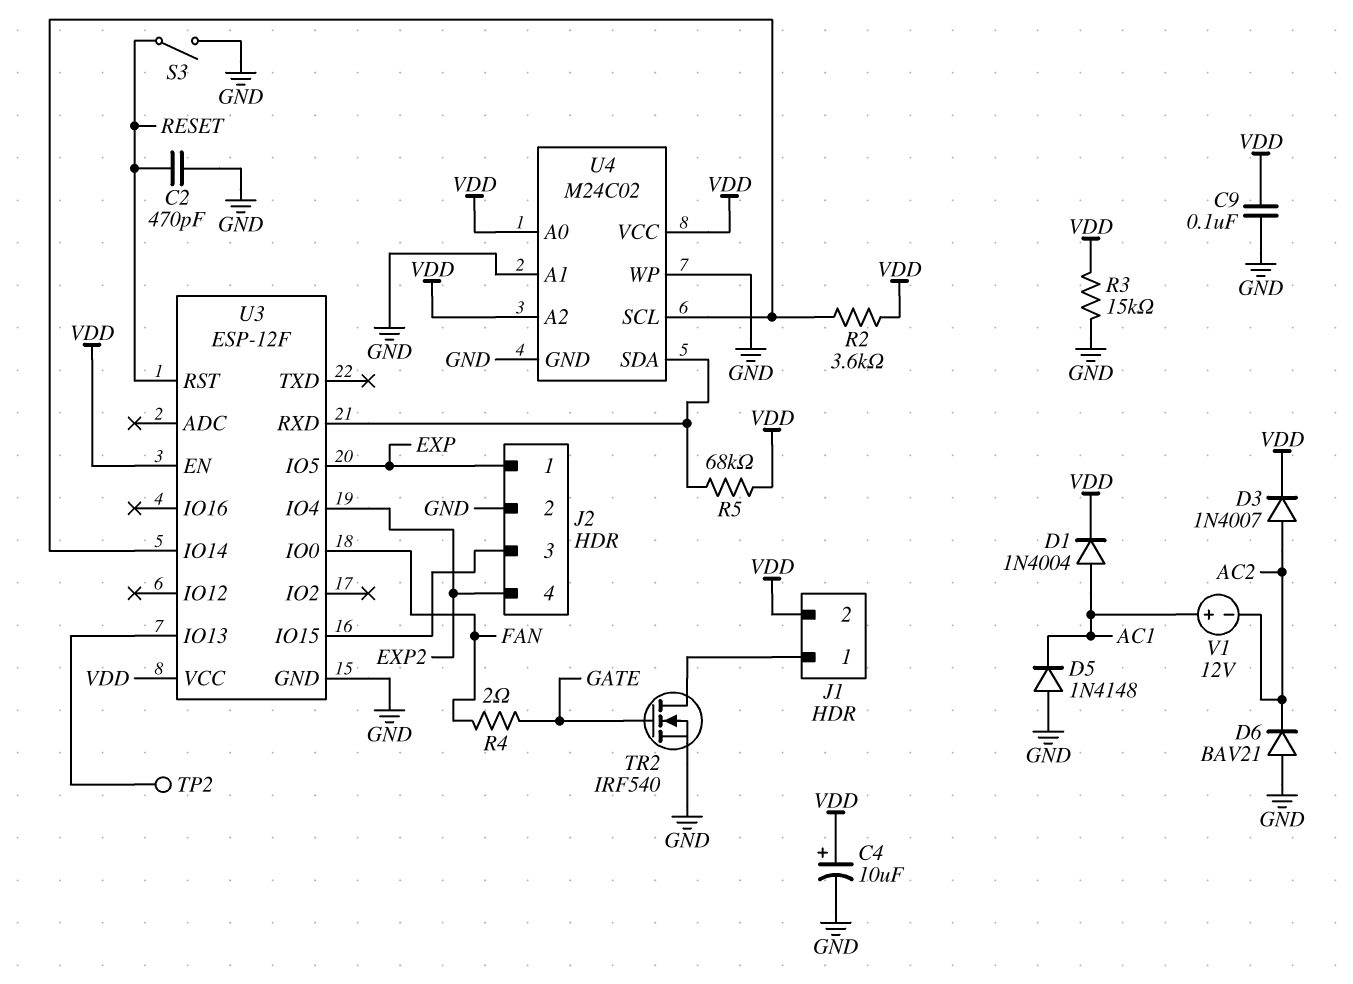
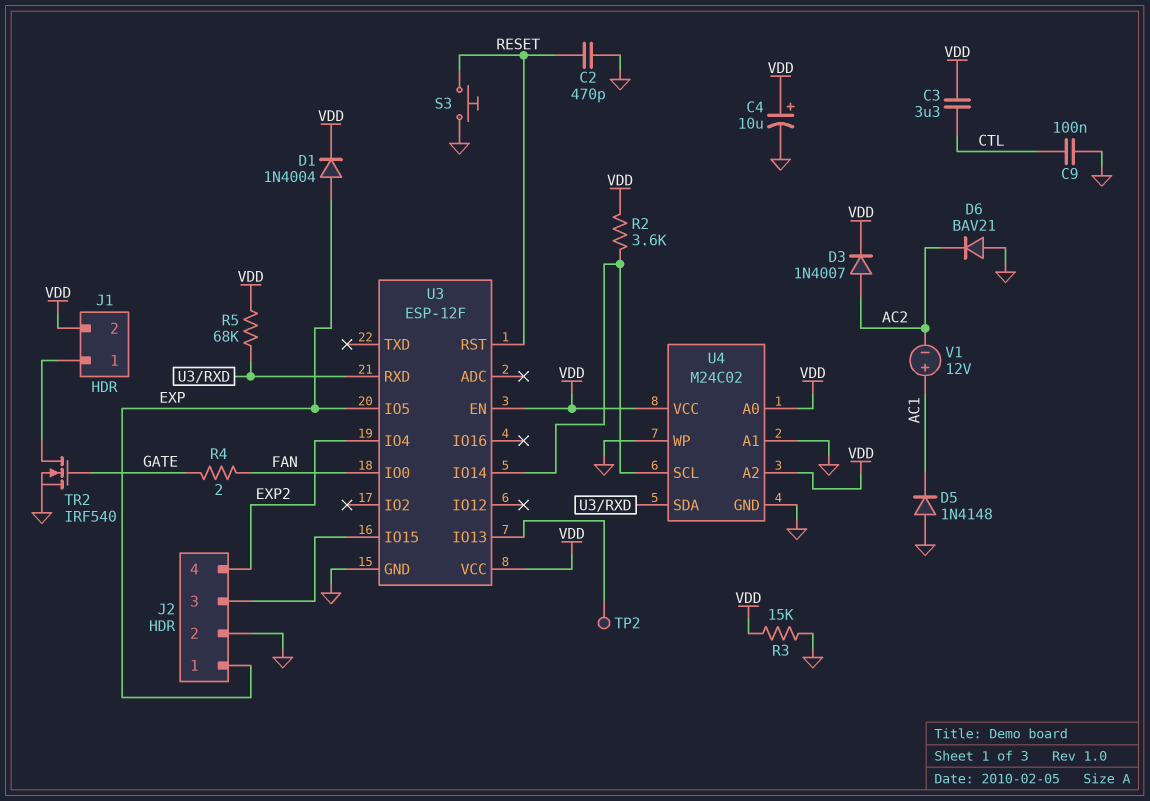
C3: none -> 3.3uF (CTL, VDD)
C9: 100nF (GND, VDD) -> 100nF (CTL, GND)
D1: diode 1N4004 (A AC1, K VDD) -> diode 1N4004 (A EXP, K VDD)
S3: switch (GND, RESET) -> button (GND, RESET)

